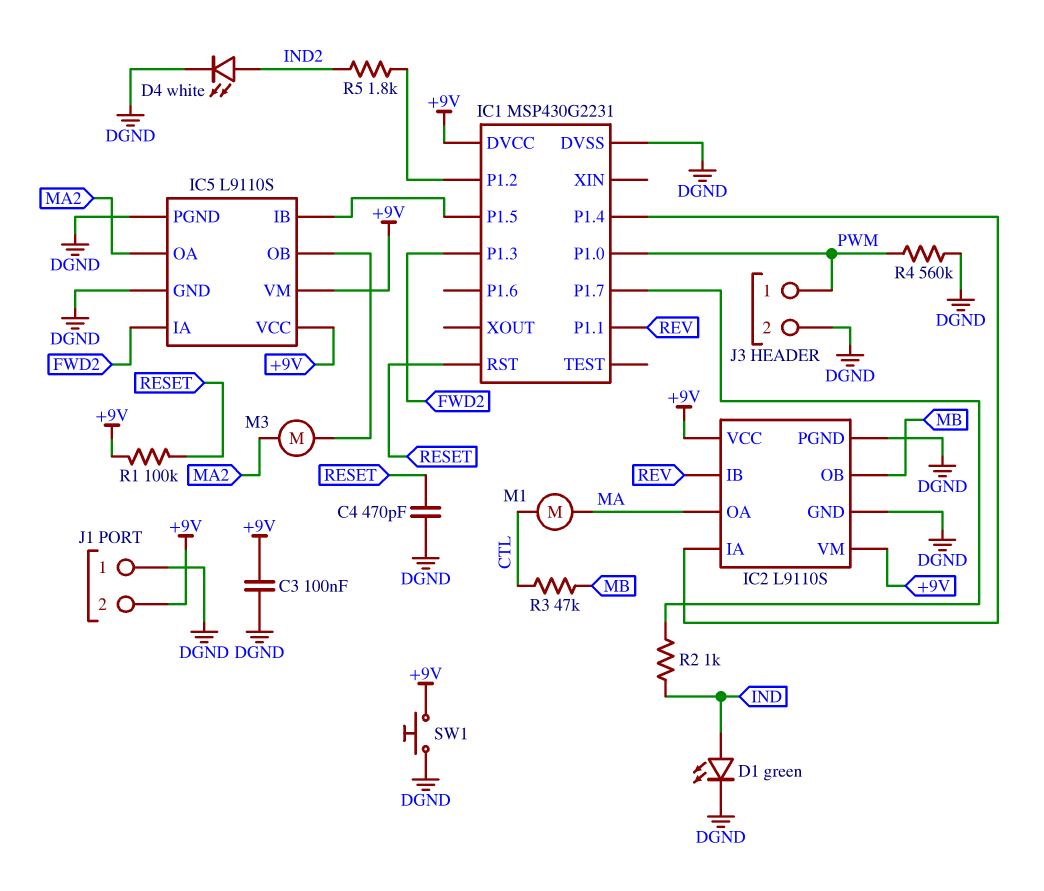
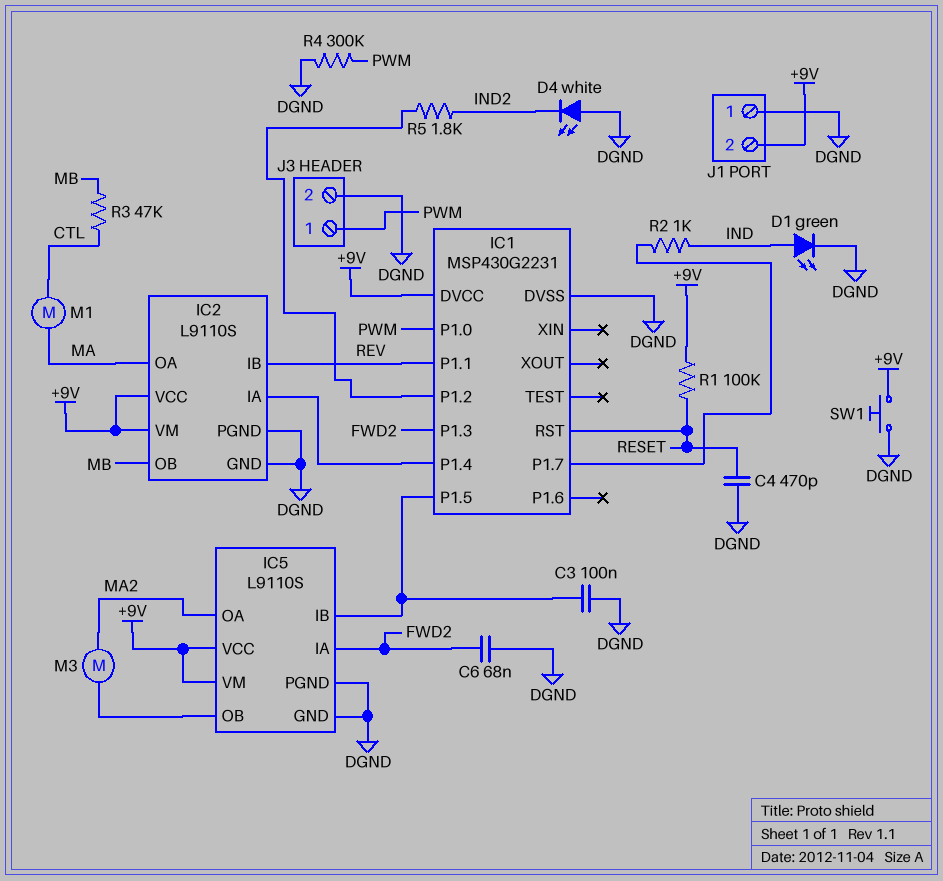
C3: 100nF (+9V, DGND) -> 100nF (DGND, IC1/P1.5)
C6: none -> 68nF (DGND, FWD2)
D4: LED white (A IND2, K DGND) -> LED white (A DGND, K IND2)
R4: 560k (DGND, PWM) -> 300k (DGND, PWM)

